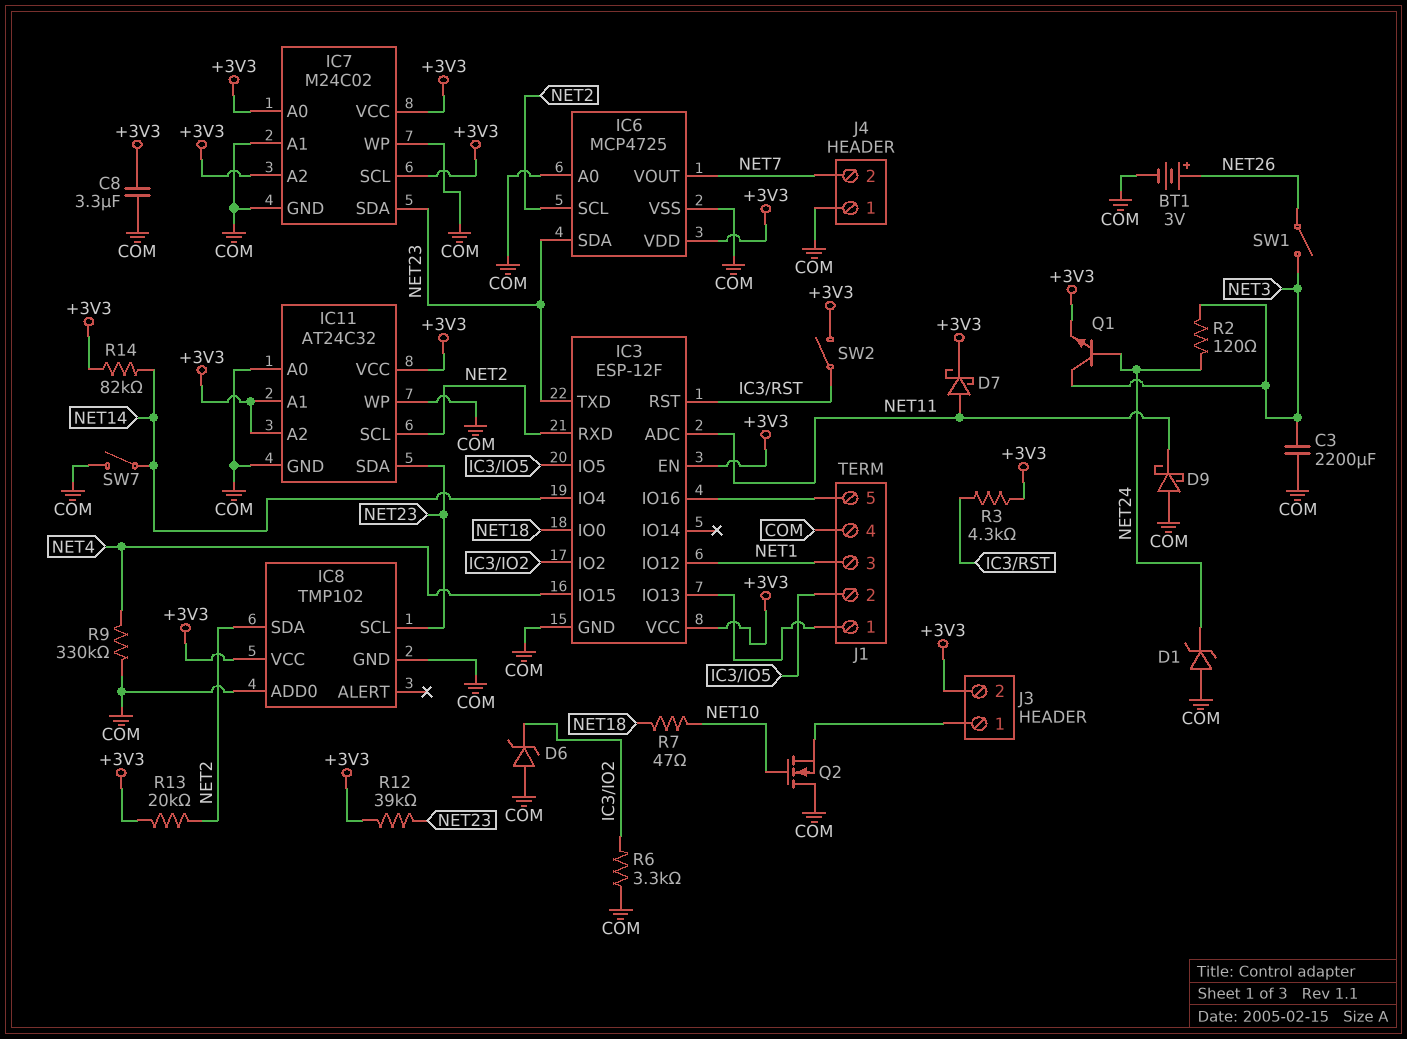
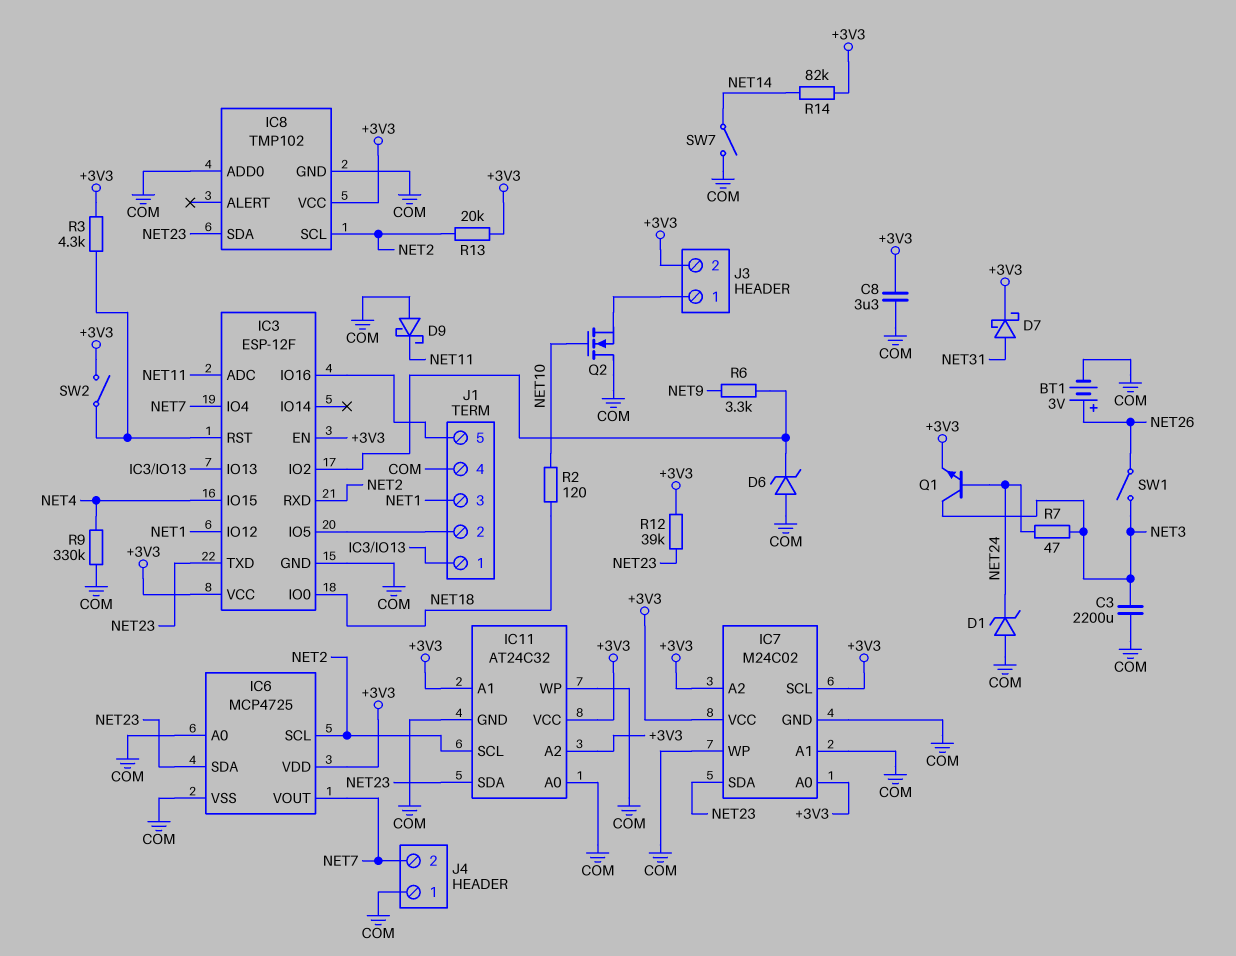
D7: schottky (A NET11, K +3V3) -> schottky (A NET31, K +3V3)
IC3 pin IO4: NET14 -> NET7
IC8 pin SCL: NET23 -> NET2
IC8 pin SDA: NET2 -> NET23
R2: 120 (NET3, NET24) -> 120 (NET10, NET18)
R6: 3.3k (COM, IC3/IO2) -> 3.3k (IC3/IO2, NET9)
R7: 47 (NET10, NET18) -> 47 (NET3, NET24)

